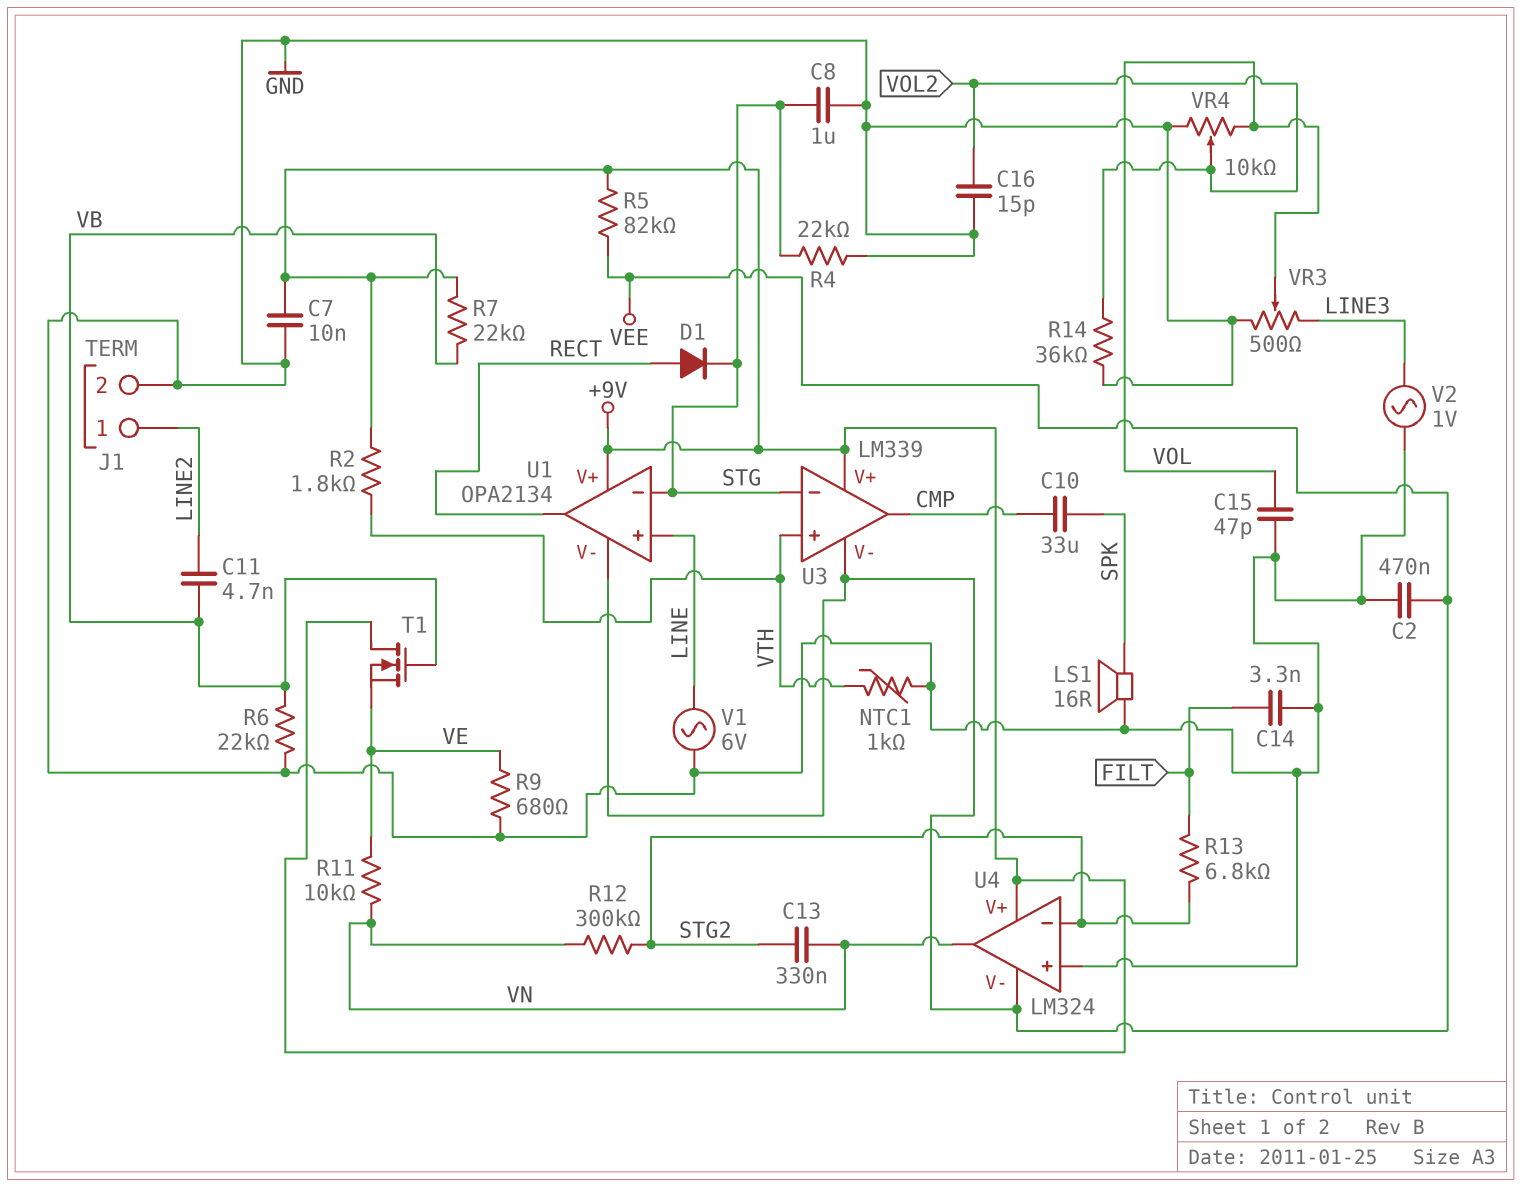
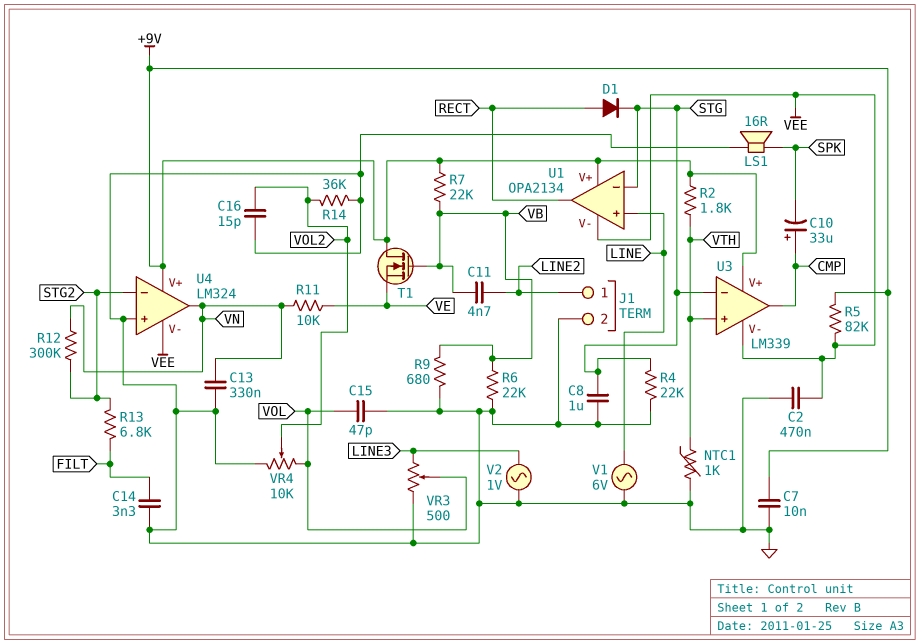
C10: 33uF (CMP, SPK) -> 33uF (plus CMP, minus SPK)
C13: 330nF (STG2, VN) -> 330nF (GND, VN)
R9: 680 (GND, VE) -> 680 (GND, VB)

